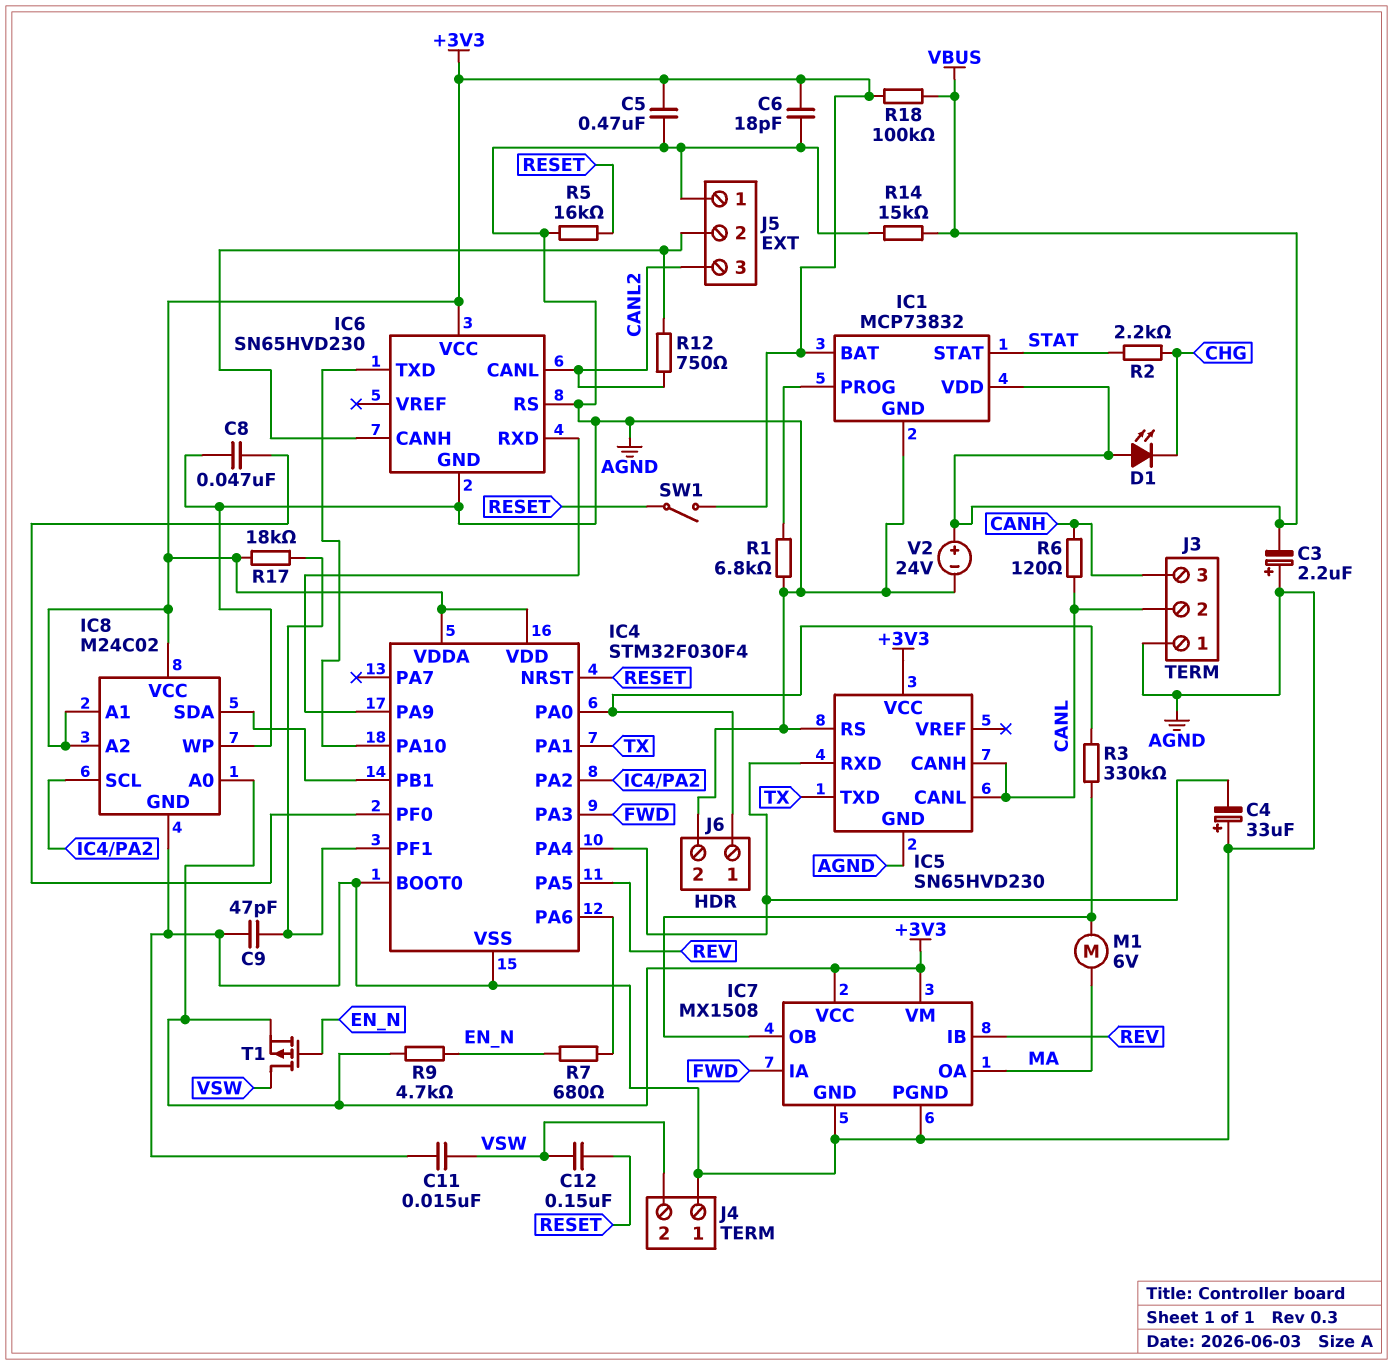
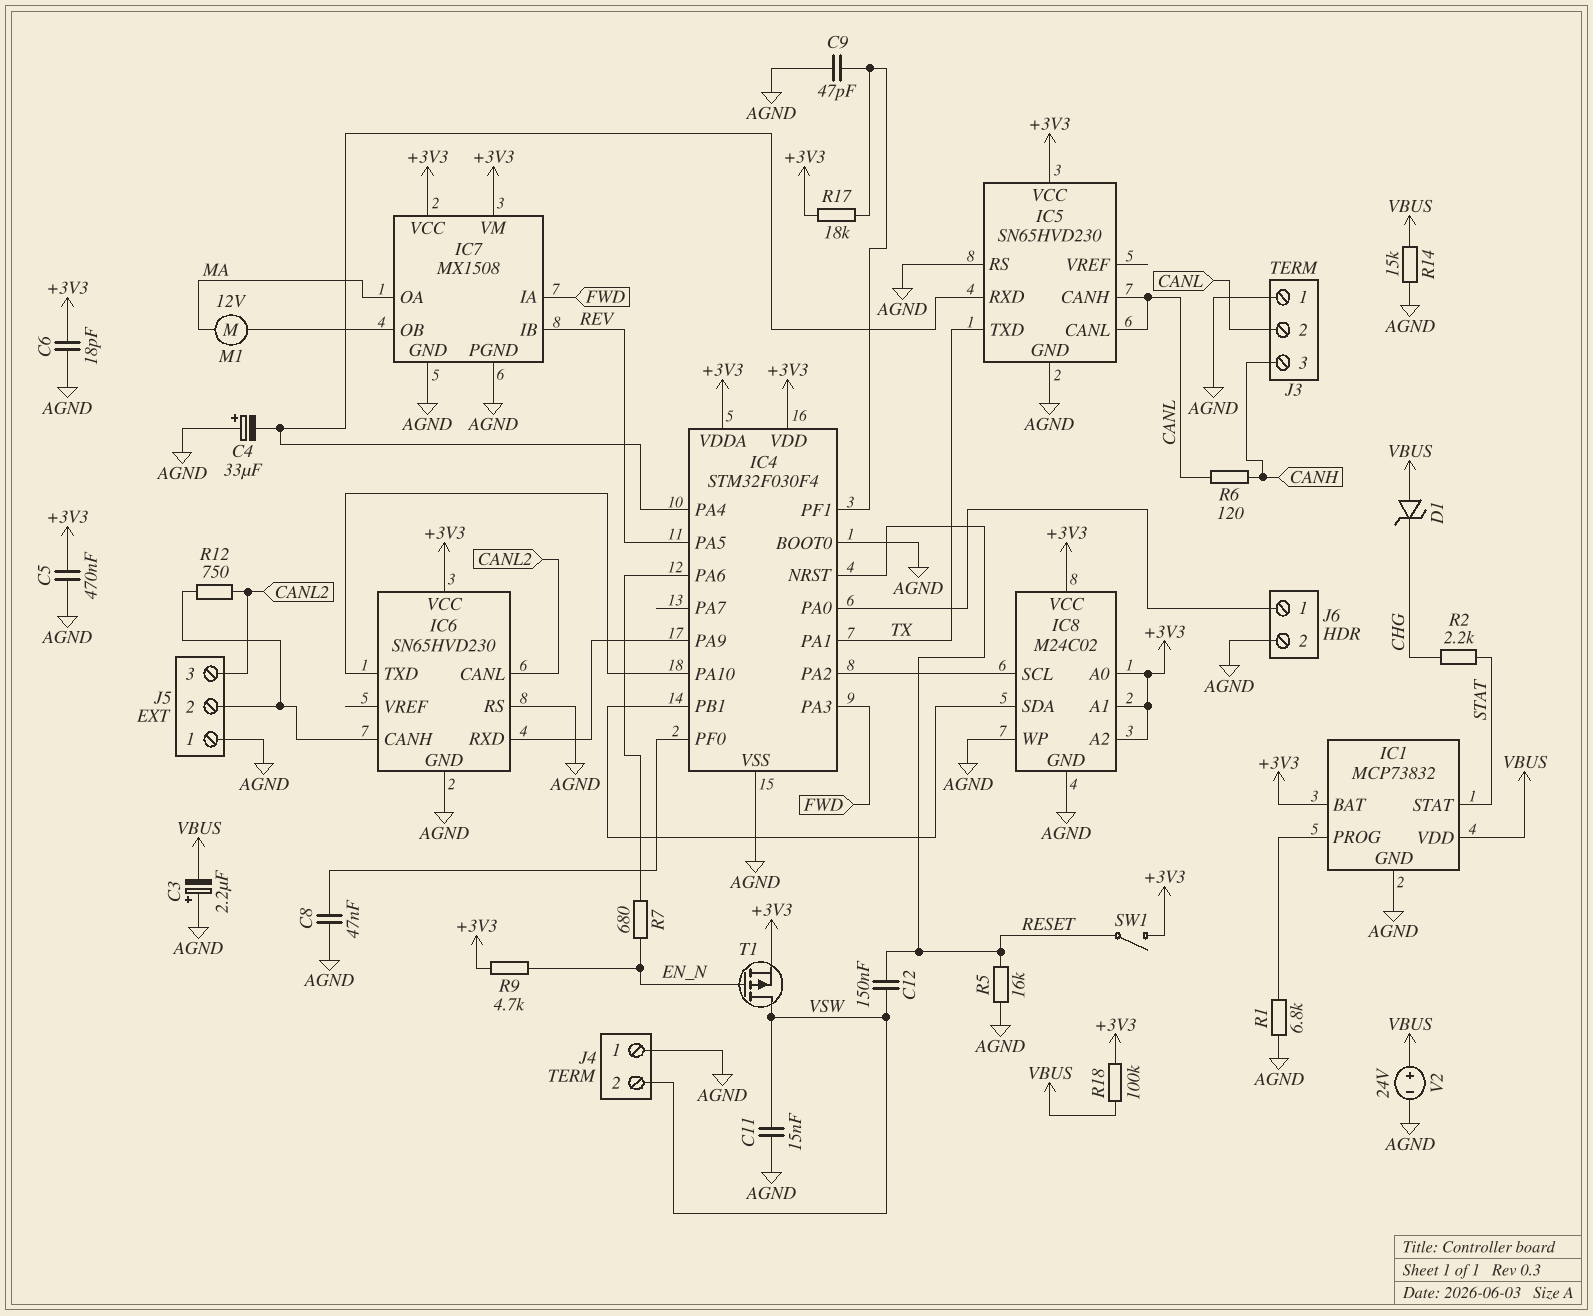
D1: LED (A VBUS, K CHG) -> zener (A VBUS, K CHG)
M1: motor 6V (IC7/OB, MA) -> motor 12V (IC7/OB, MA)
R3: 330k (IC4/PA0, IC7/OB) -> none

